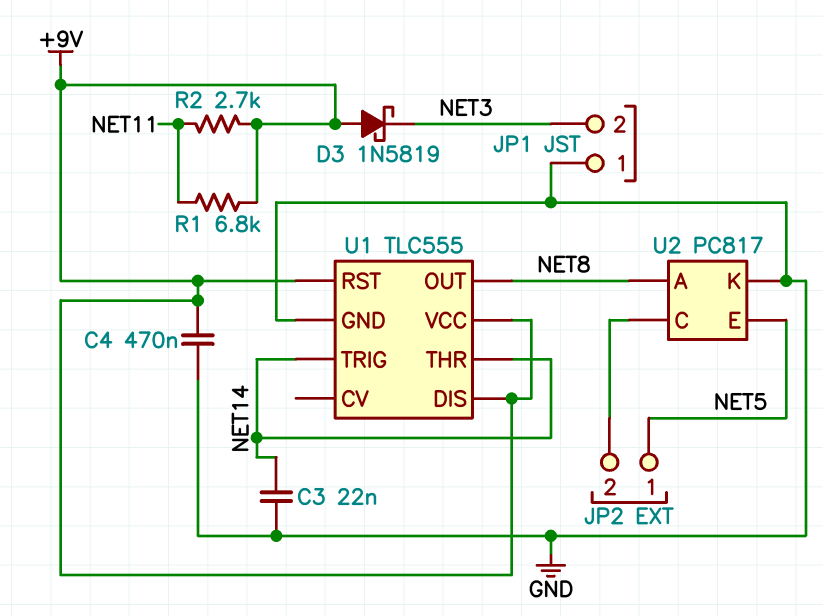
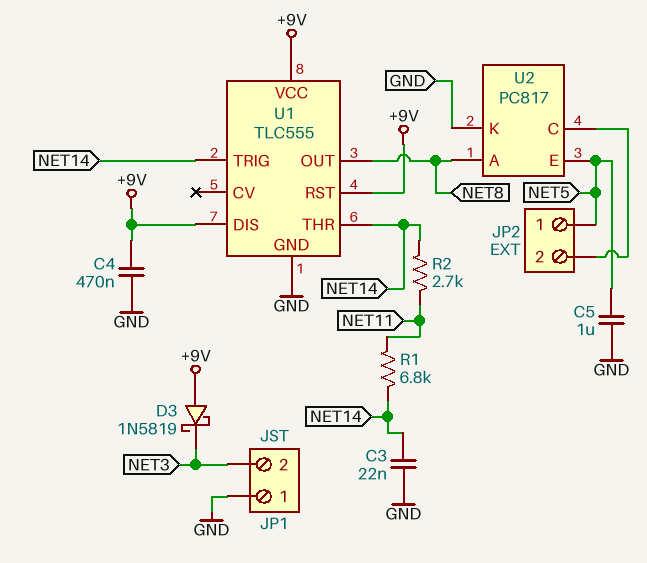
C5: none -> 1uF (GND, NET5)
R1: 6.8k (+9V, NET11) -> 6.8k (NET11, NET14)
R2: 2.7k (+9V, NET11) -> 2.7k (NET11, NET14)

